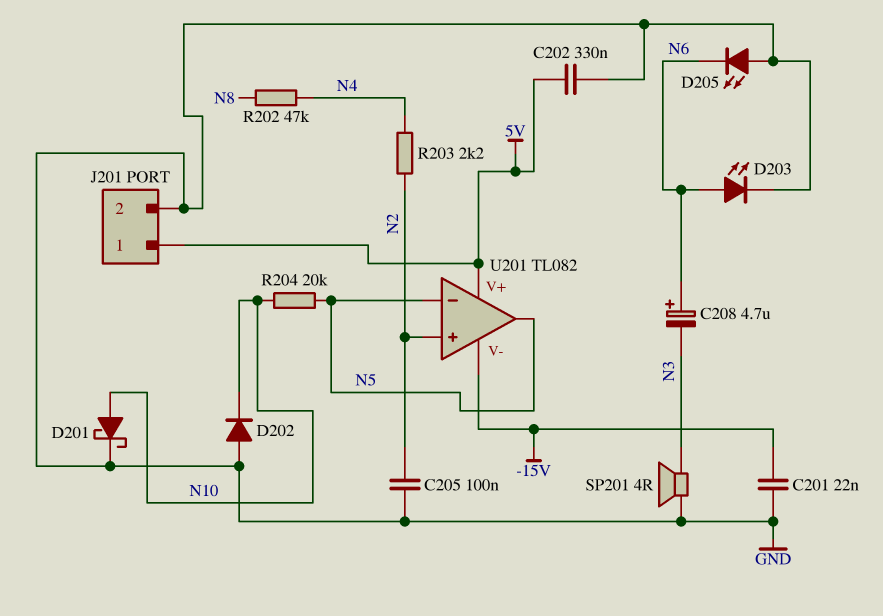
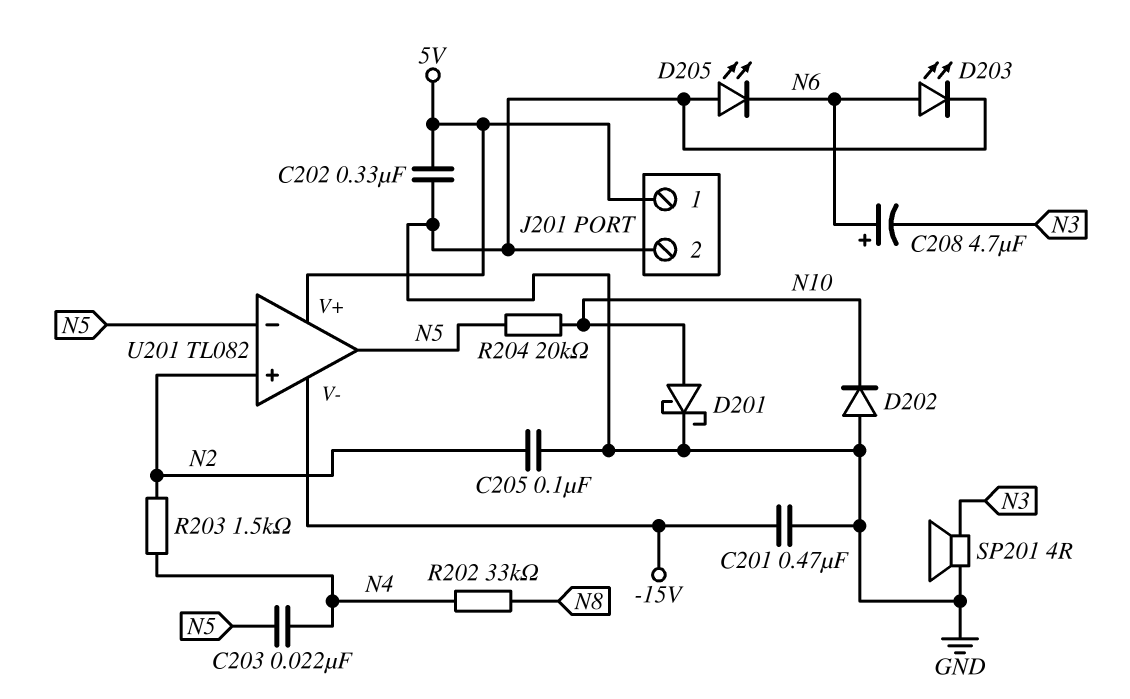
C201: 22nF (-15V, GND) -> 470nF (-15V, GND)
C203: none -> 22nF (N4, N5)
R202: 47k (N4, N8) -> 33k (N4, N8)
R203: 2.2k (N2, N4) -> 1.5k (N2, N4)

